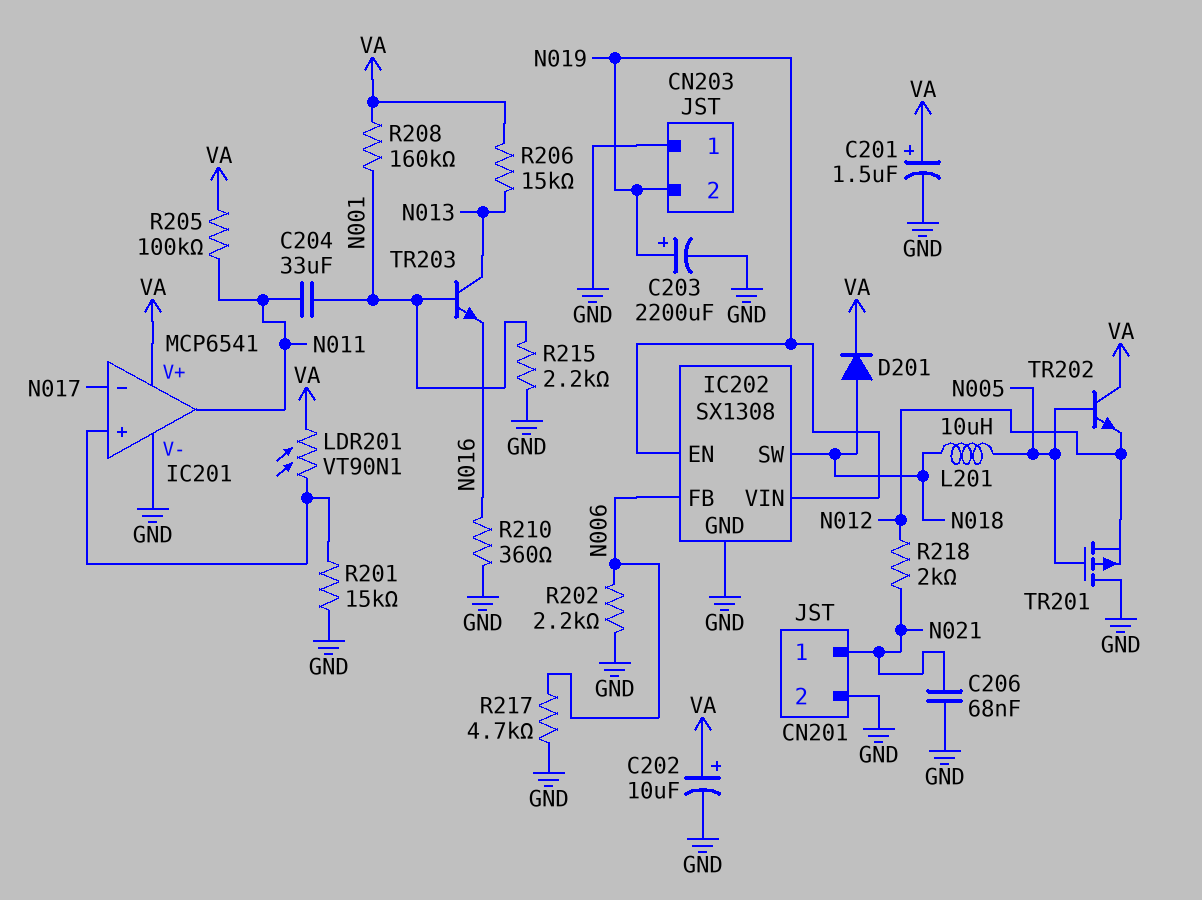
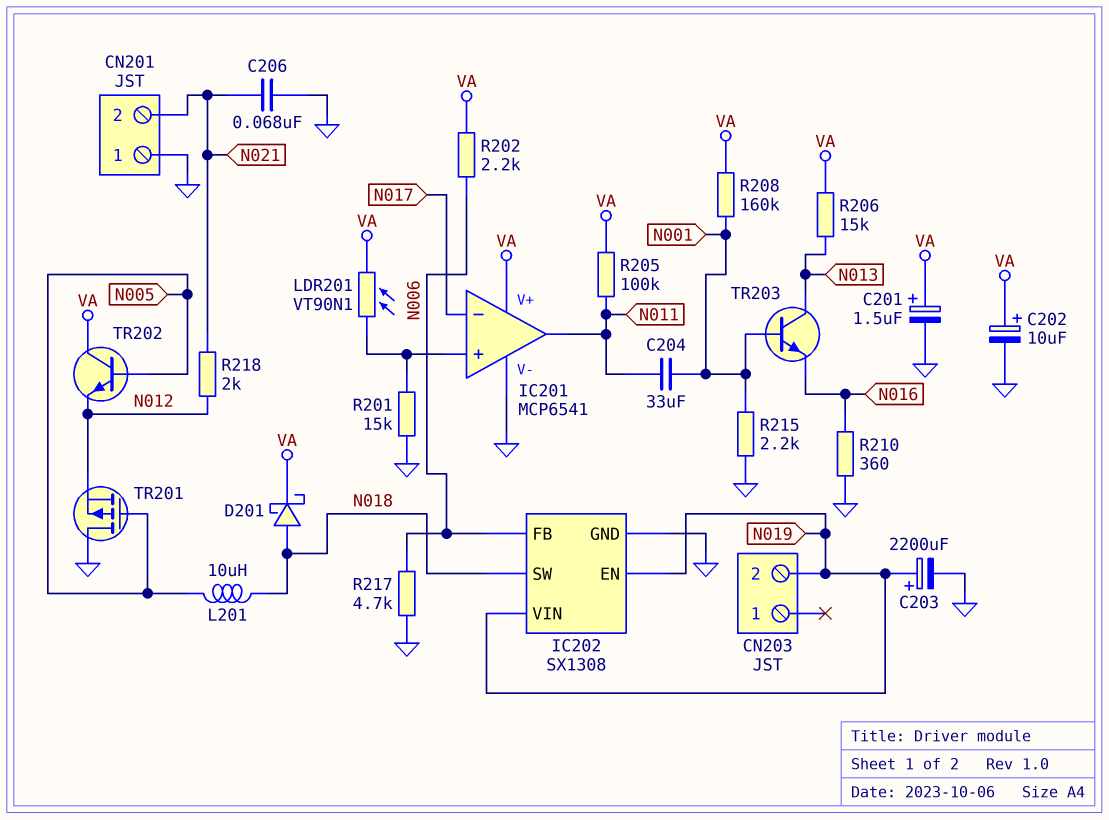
CN201 pin 1: N021 -> GND
CN201 pin 2: GND -> N021
CN203 pin 1: GND -> none
D201: diode (A N018, K VA) -> schottky (A N018, K VA)
R202: 2.2k (GND, N006) -> 2.2k (N006, VA)

